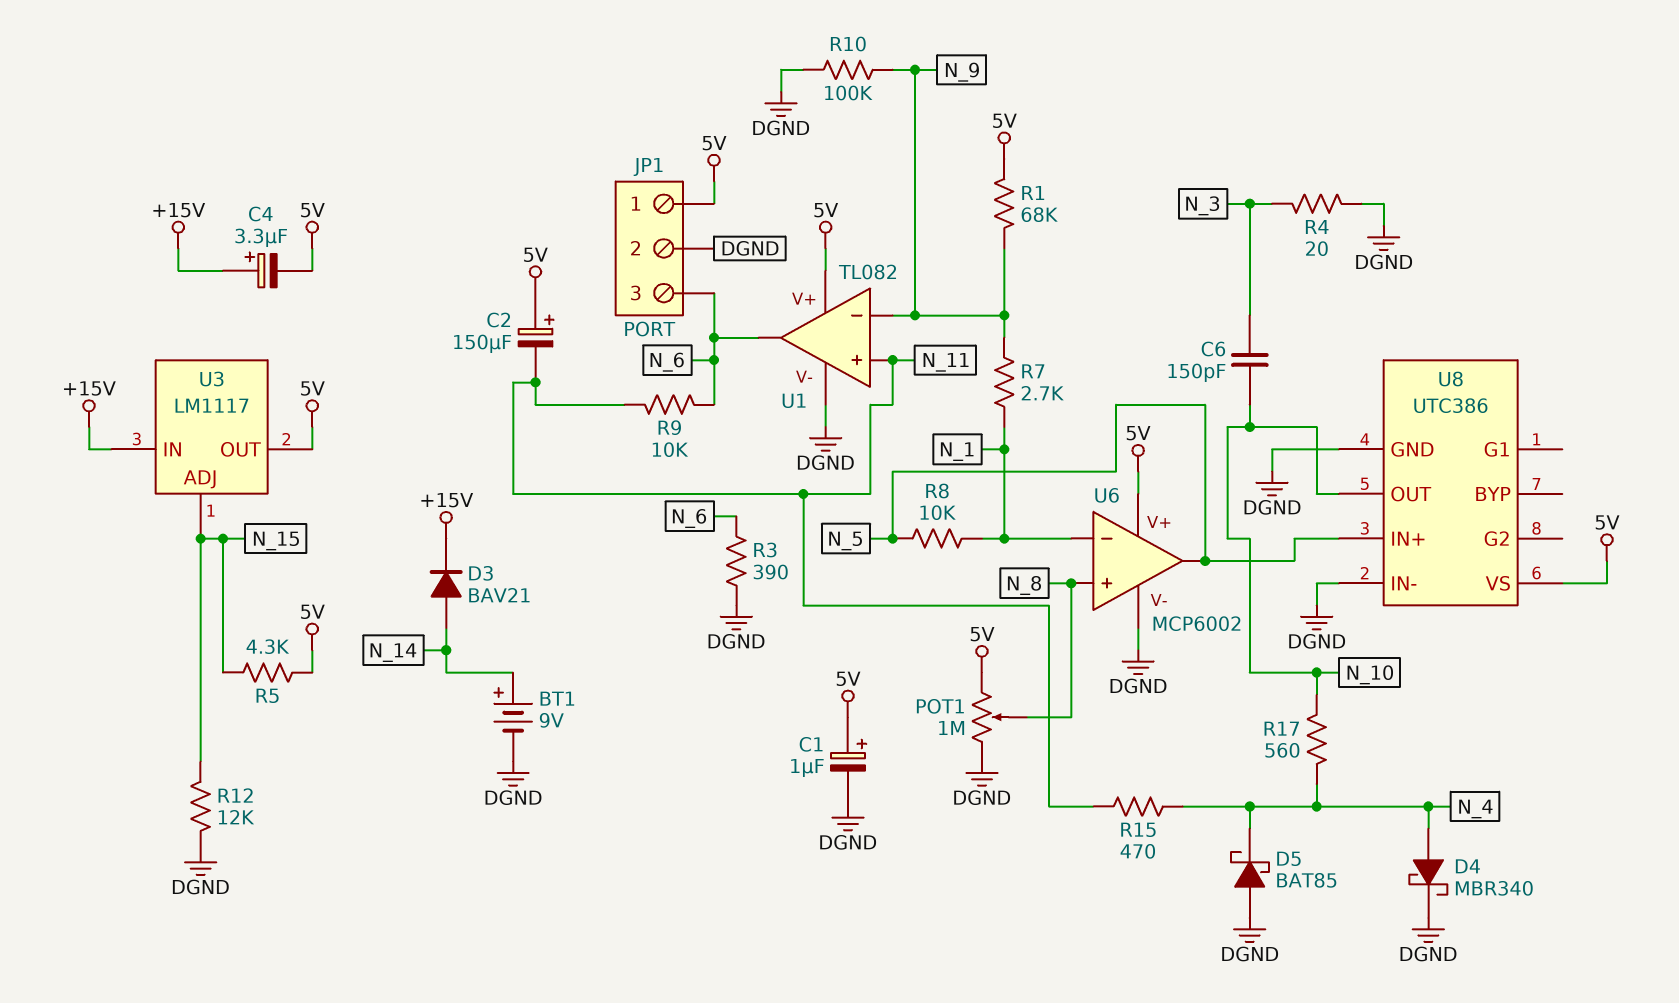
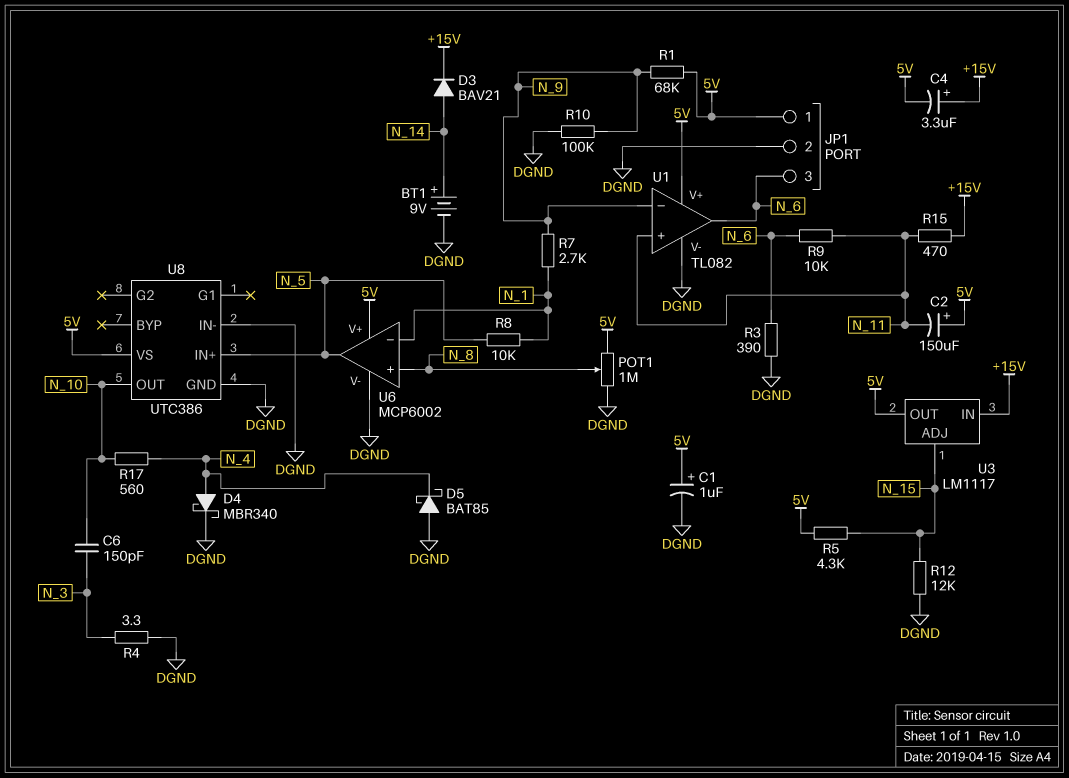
R4: 20 (DGND, N_3) -> 3.3 (DGND, N_3)
R15: 470 (N_4, N_11) -> 470 (+15V, N_11)

